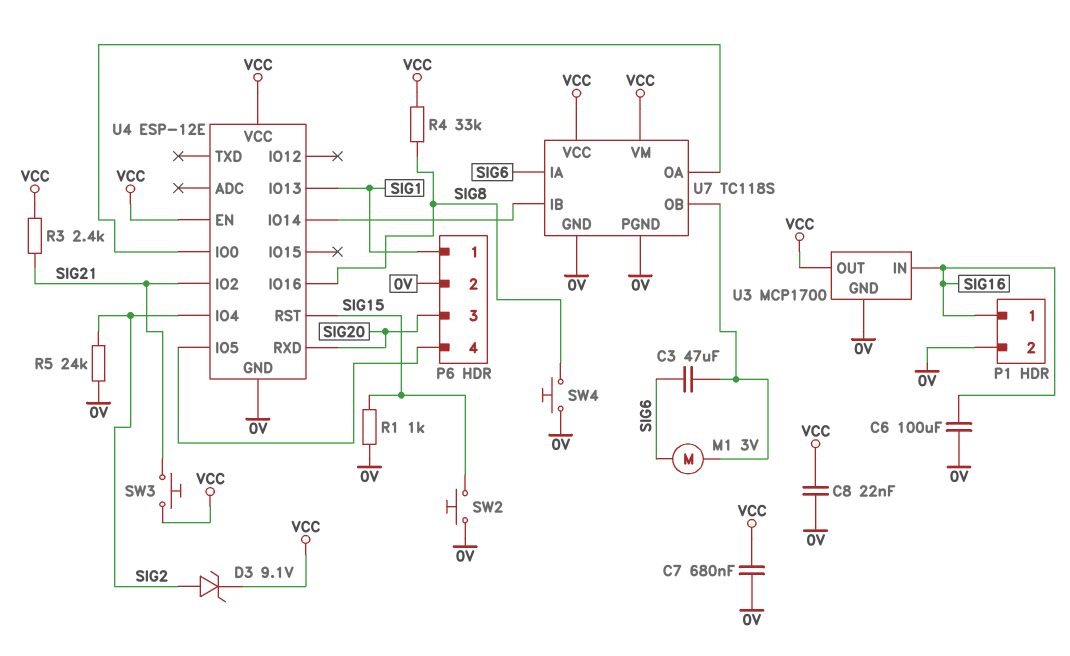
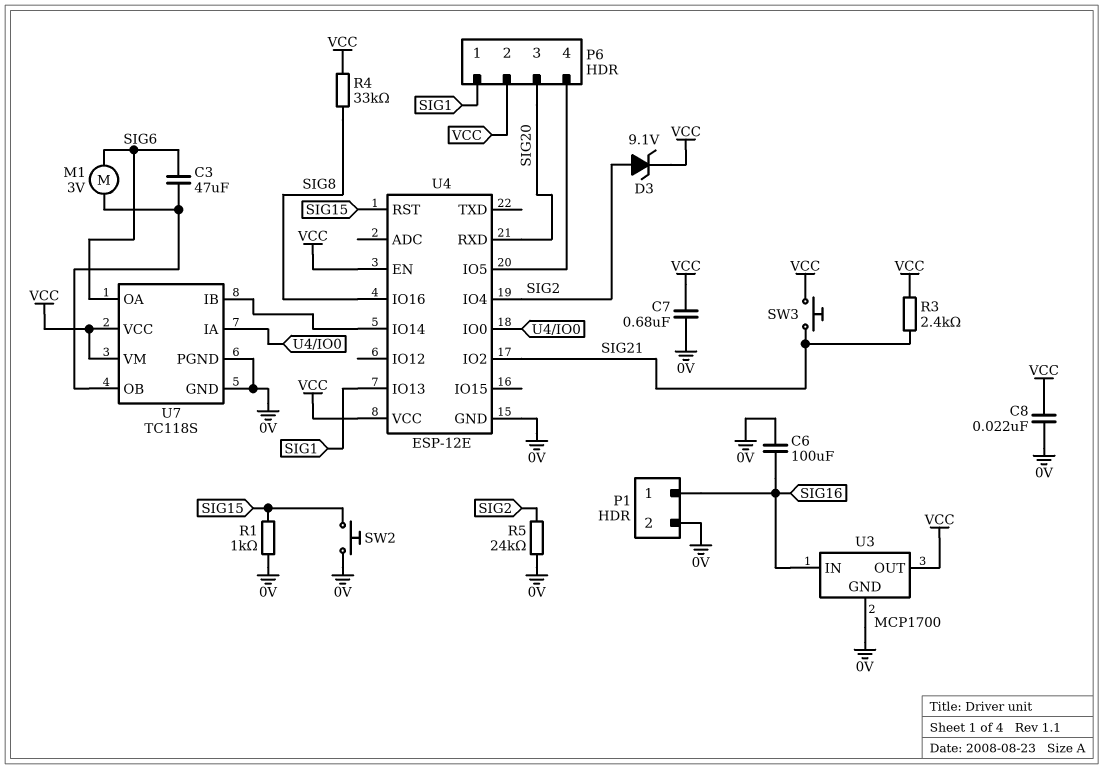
P6 pin 2: 0V -> VCC
SW4: button (0V, SIG8) -> none
U7 pin IA: SIG6 -> U4/IO0
U7 pin OA: U4/IO0 -> SIG6

